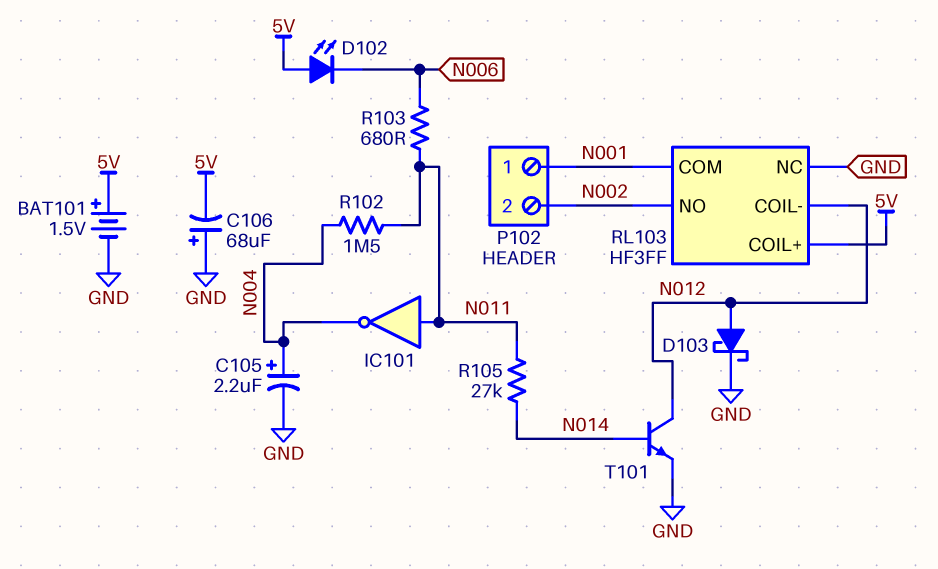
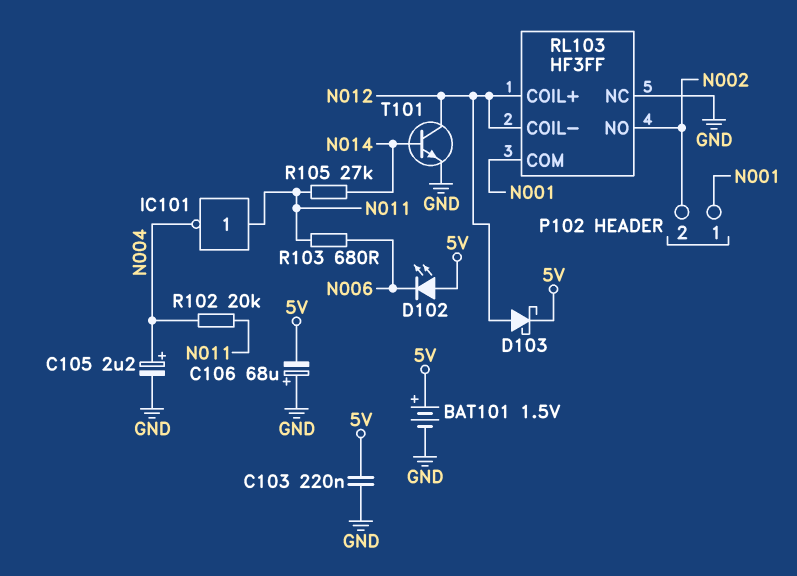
C103: none -> 220nF (5V, GND)
D103: schottky (A N012, K GND) -> schottky (A N012, K 5V)
R102: 1.5M (N004, N011) -> 20k (N004, N011)
RL103 pin COIL+: 5V -> N012

